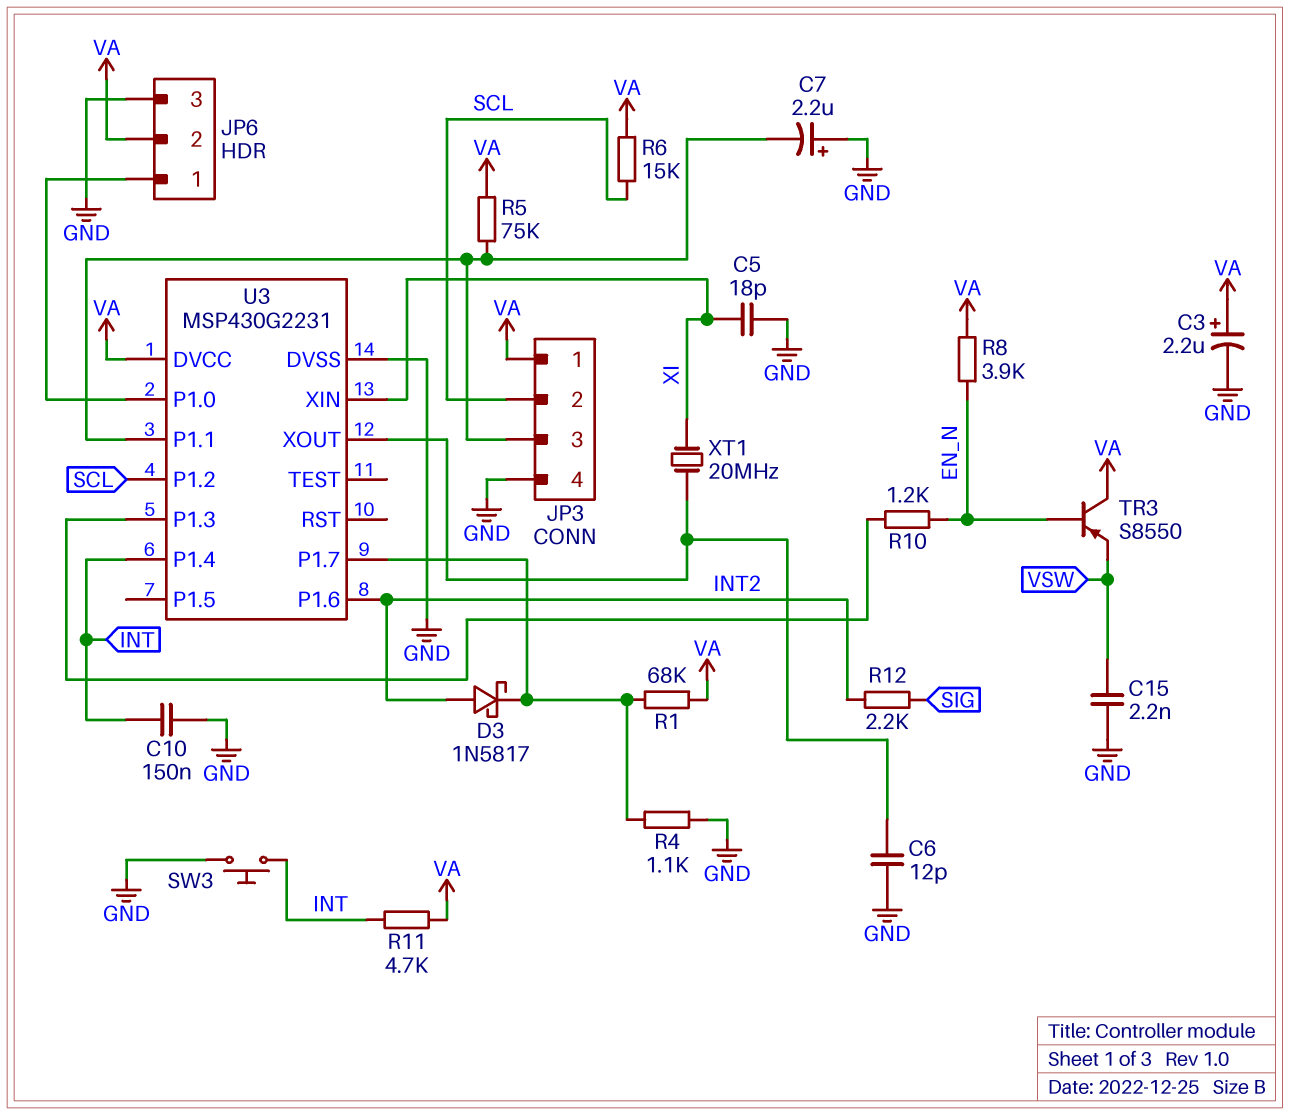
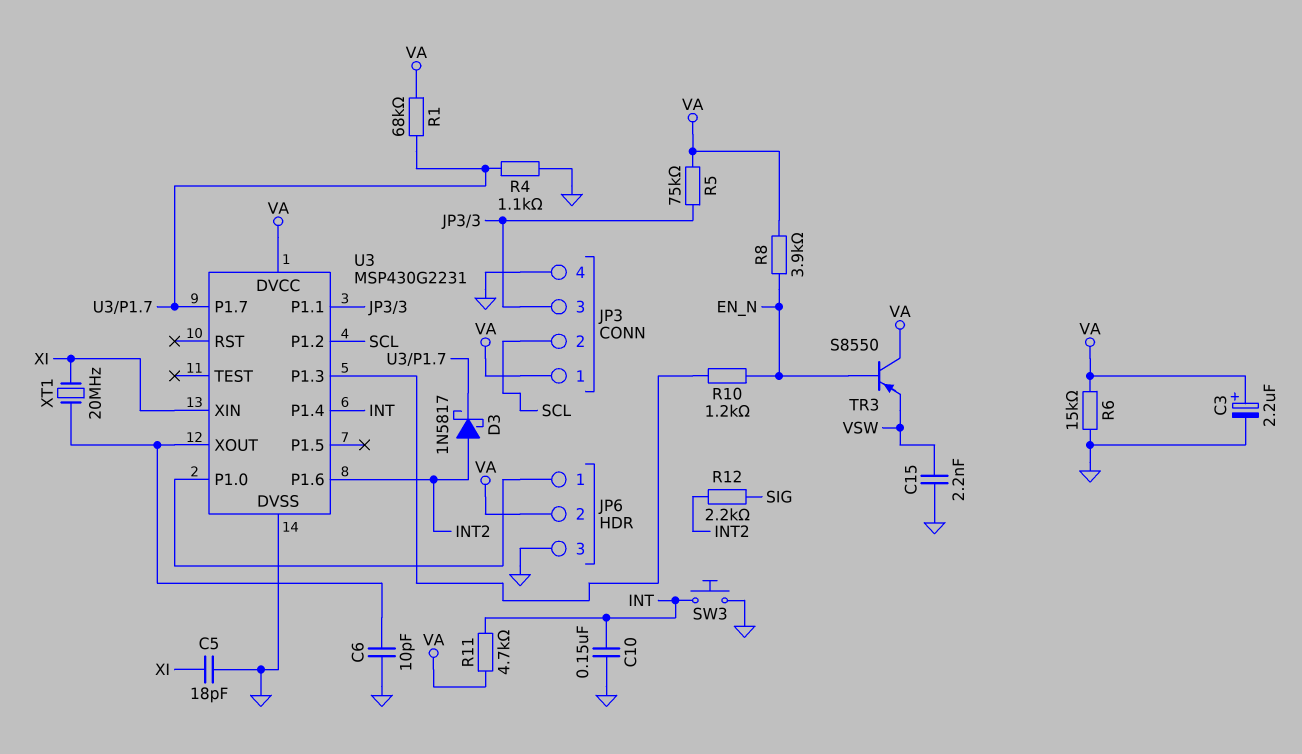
C6: 12pF (GND, U3/XOUT) -> 10pF (GND, U3/XOUT)
C7: 2.2uF (plus GND, minus JP3/3) -> none
R6: 15k (SCL, VA) -> 15k (GND, VA)

